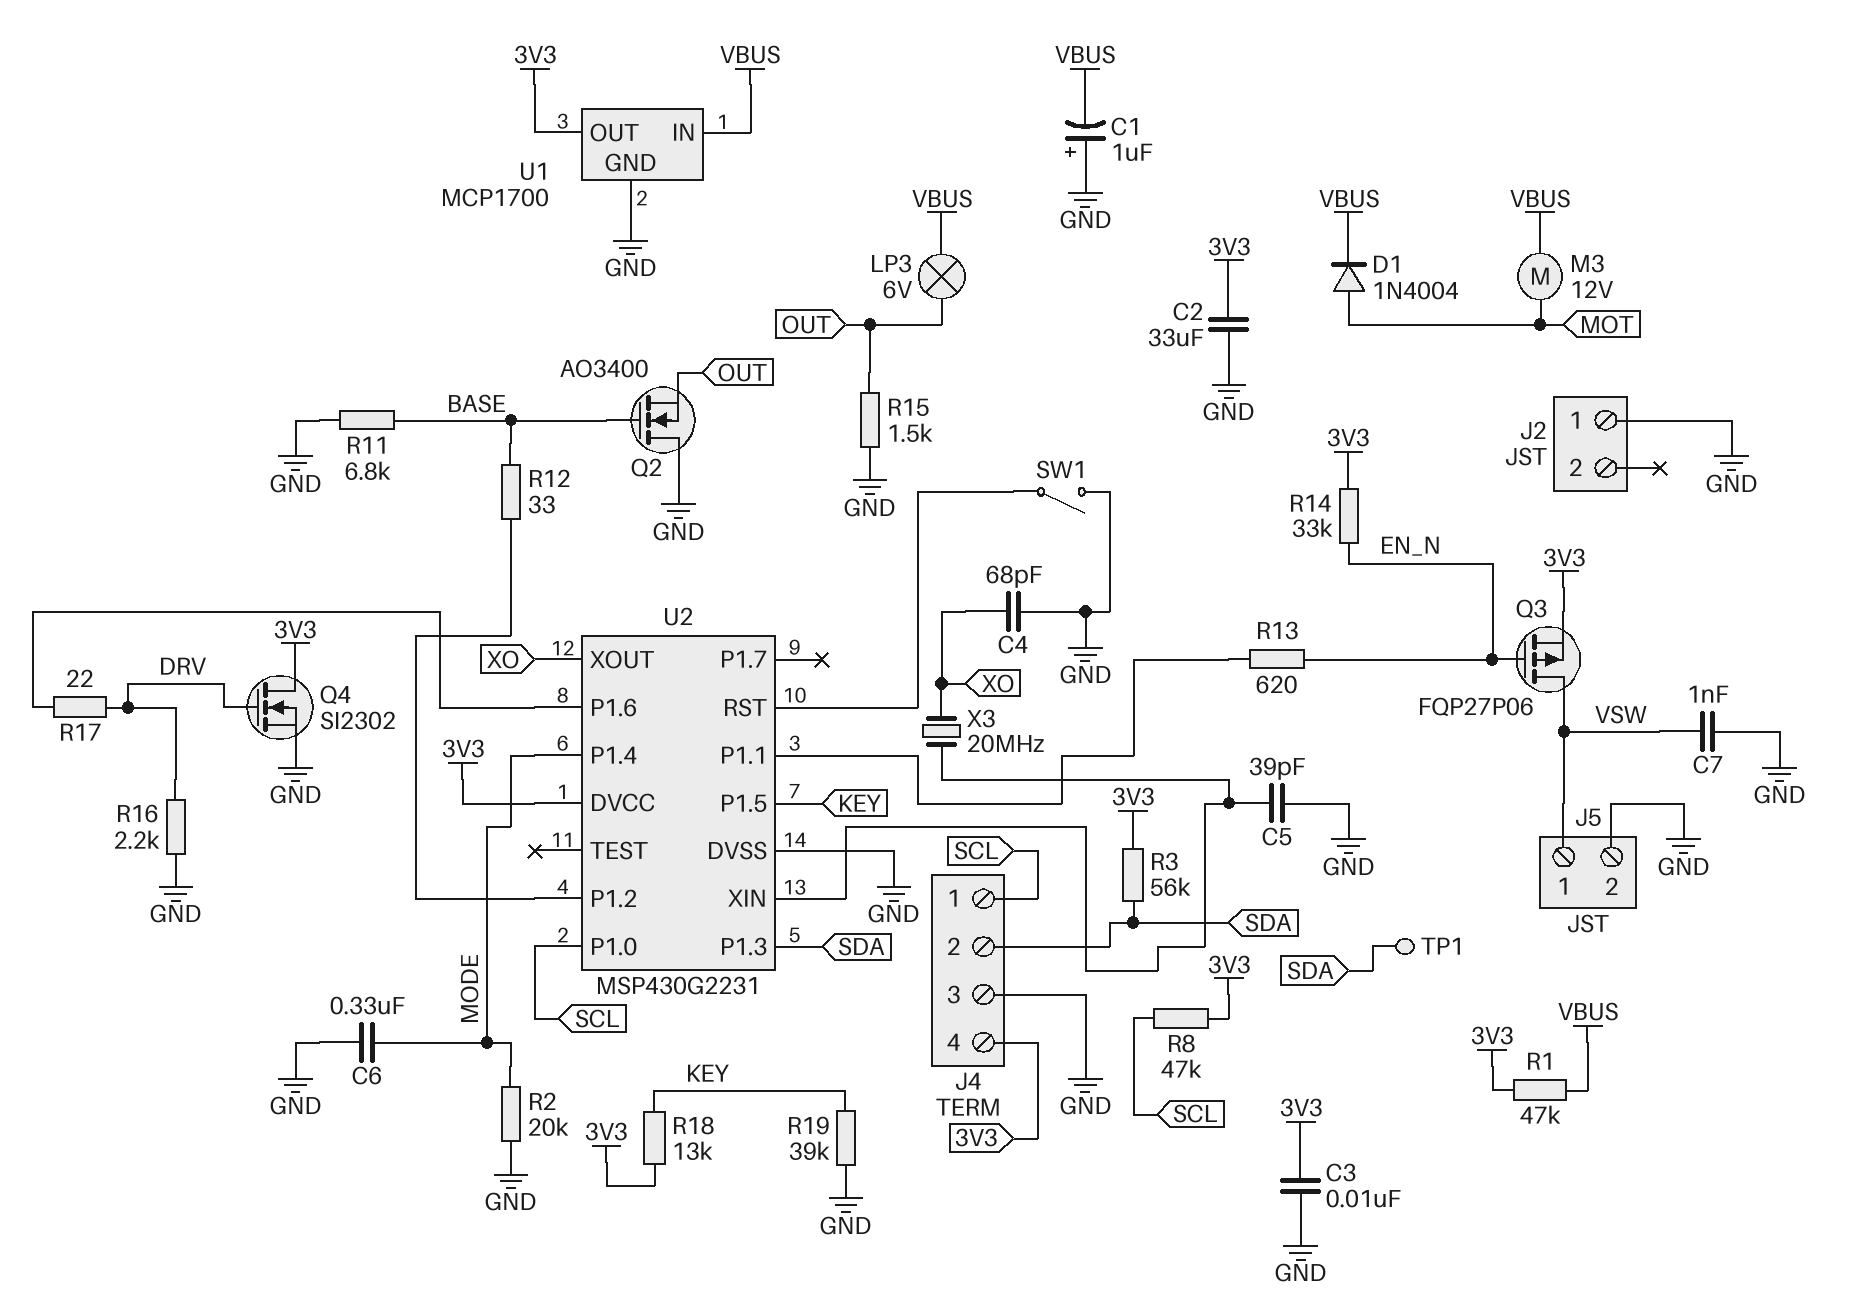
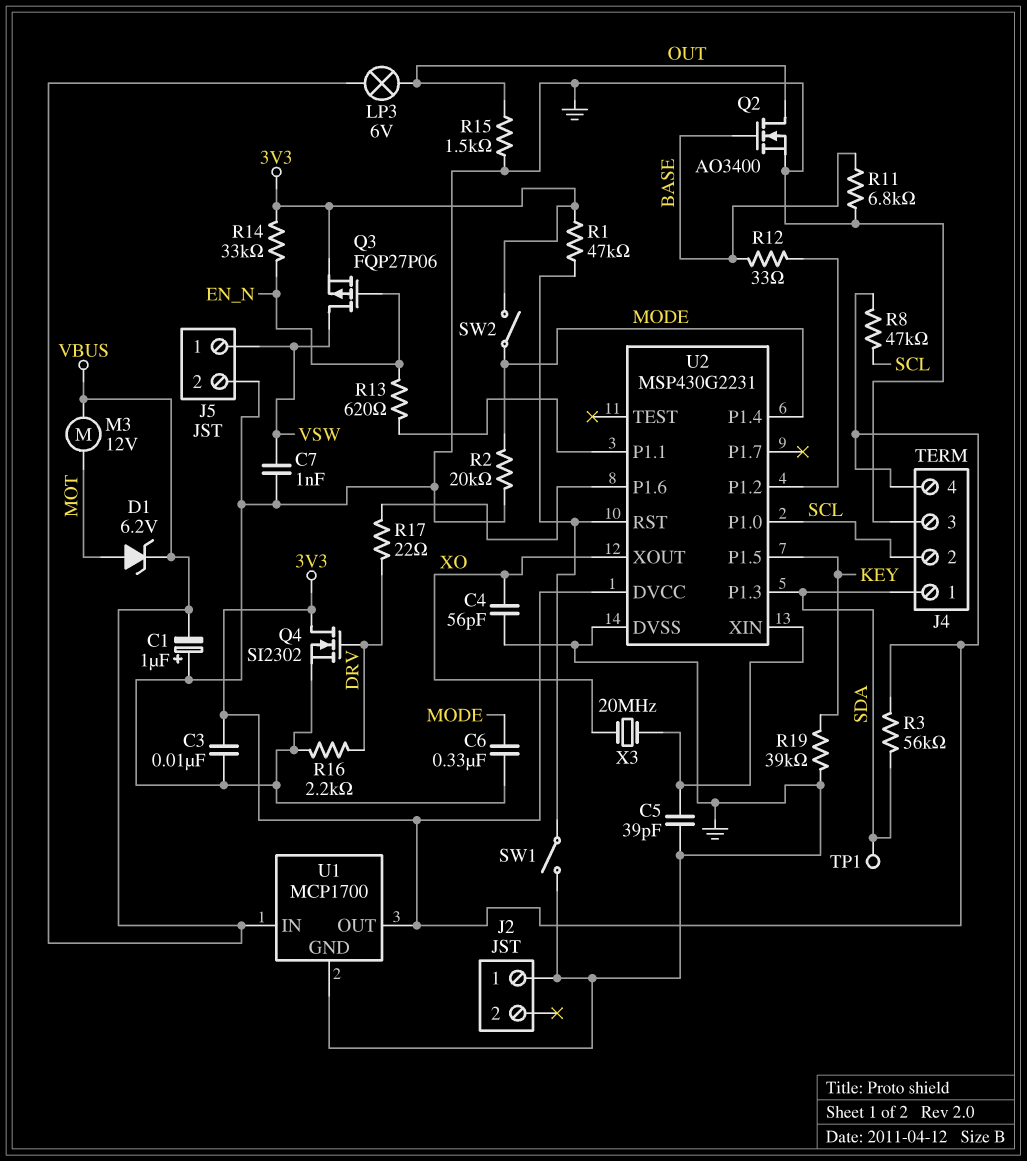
C2: 33uF (3V3, GND) -> none
C4: 68pF (GND, XO) -> 56pF (GND, XO)
D1: diode 1N4004 (A MOT, K VBUS) -> zener 6.2V (A MOT, K VBUS)
J4 pin 1: SCL -> SDA
J4 pin 2: SDA -> SCL
Q2: NMOS AO3400 (G BASE, D GND, S OUT) -> NMOS AO3400 (G BASE, D OUT, S GND)
R1: 47k (3V3, VBUS) -> 47k (3V3, U2/RST)
R18: 13k (3V3, KEY) -> none
SW2: none -> switch (3V3, MODE)

